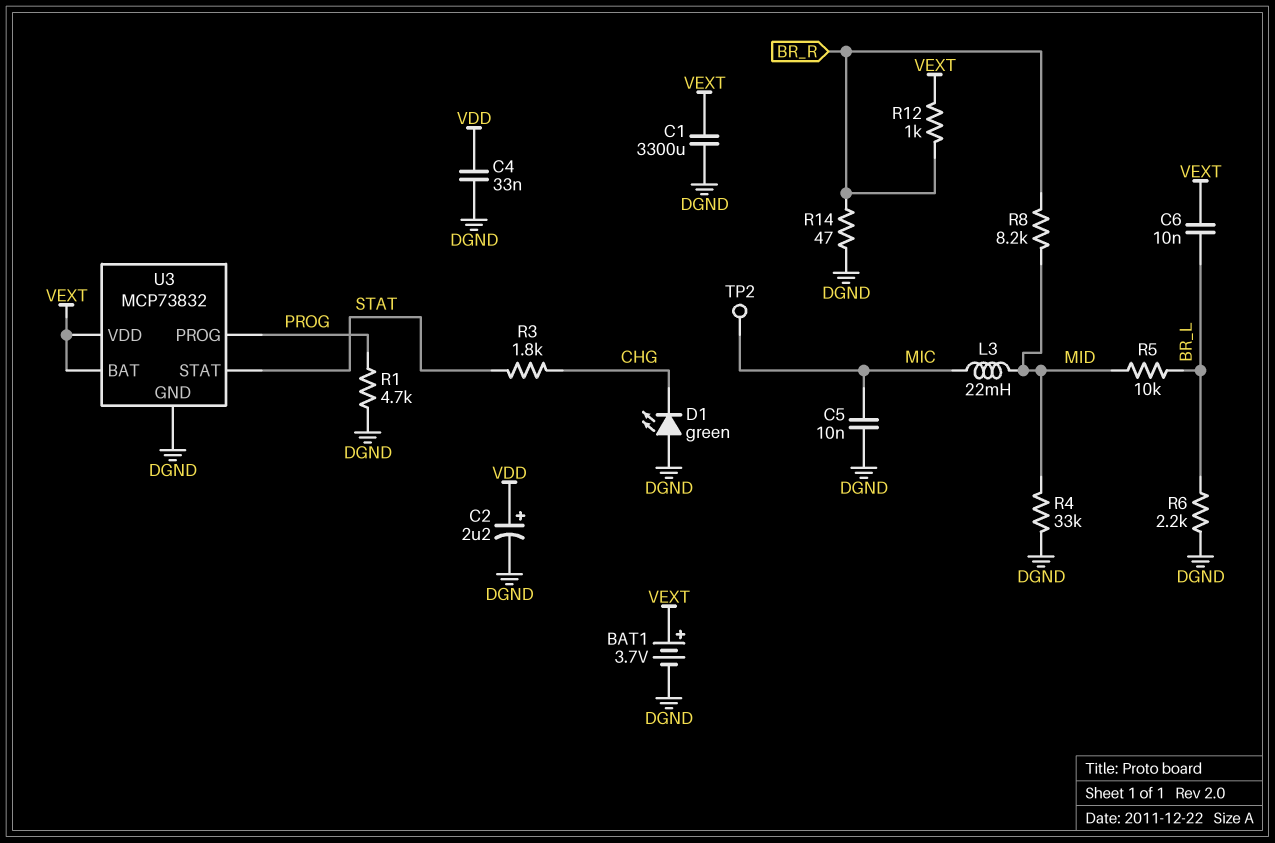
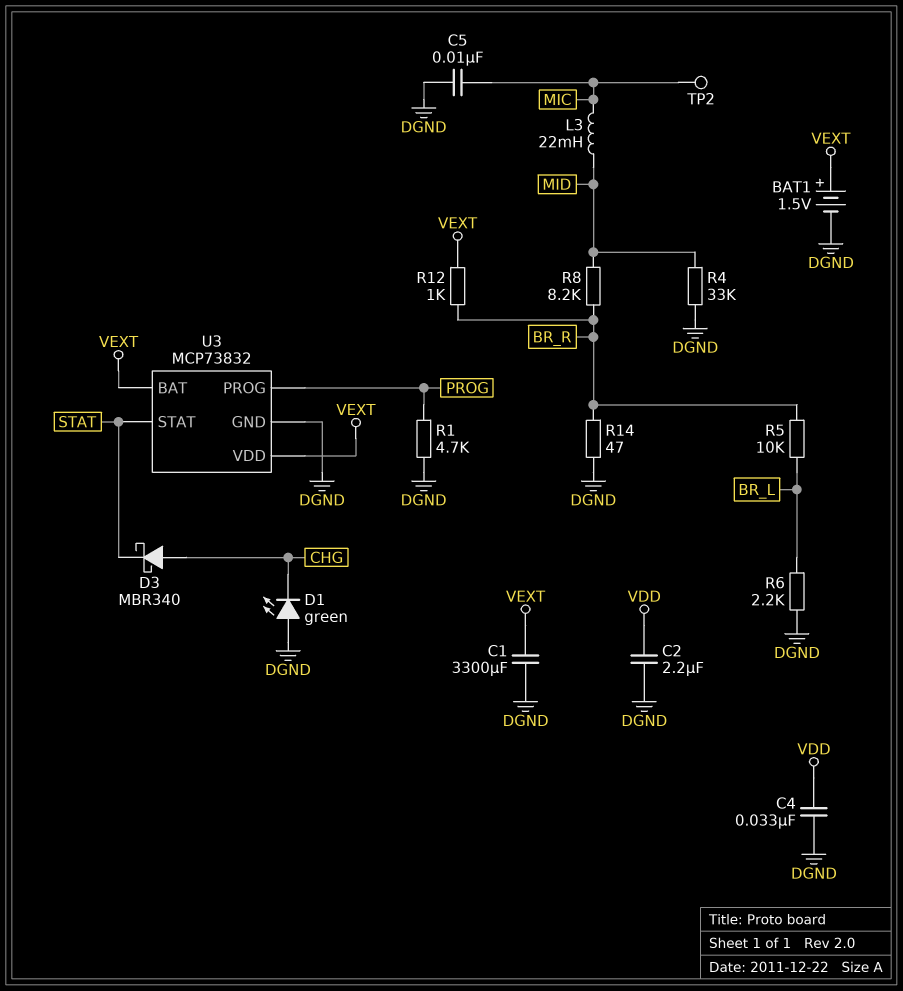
BAT1: 3.7V (plus VEXT, minus DGND) -> 1.5V (plus VEXT, minus DGND)
C2: 2.2uF (plus VDD, minus DGND) -> 2.2uF (DGND, VDD)
C6: 10nF (BR_L, VEXT) -> none
D3: none -> schottky MBR340 (A CHG, K STAT)
R3: 1.8k (CHG, STAT) -> none
R5: 10k (BR_L, MID) -> 10k (BR_L, BR_R)

